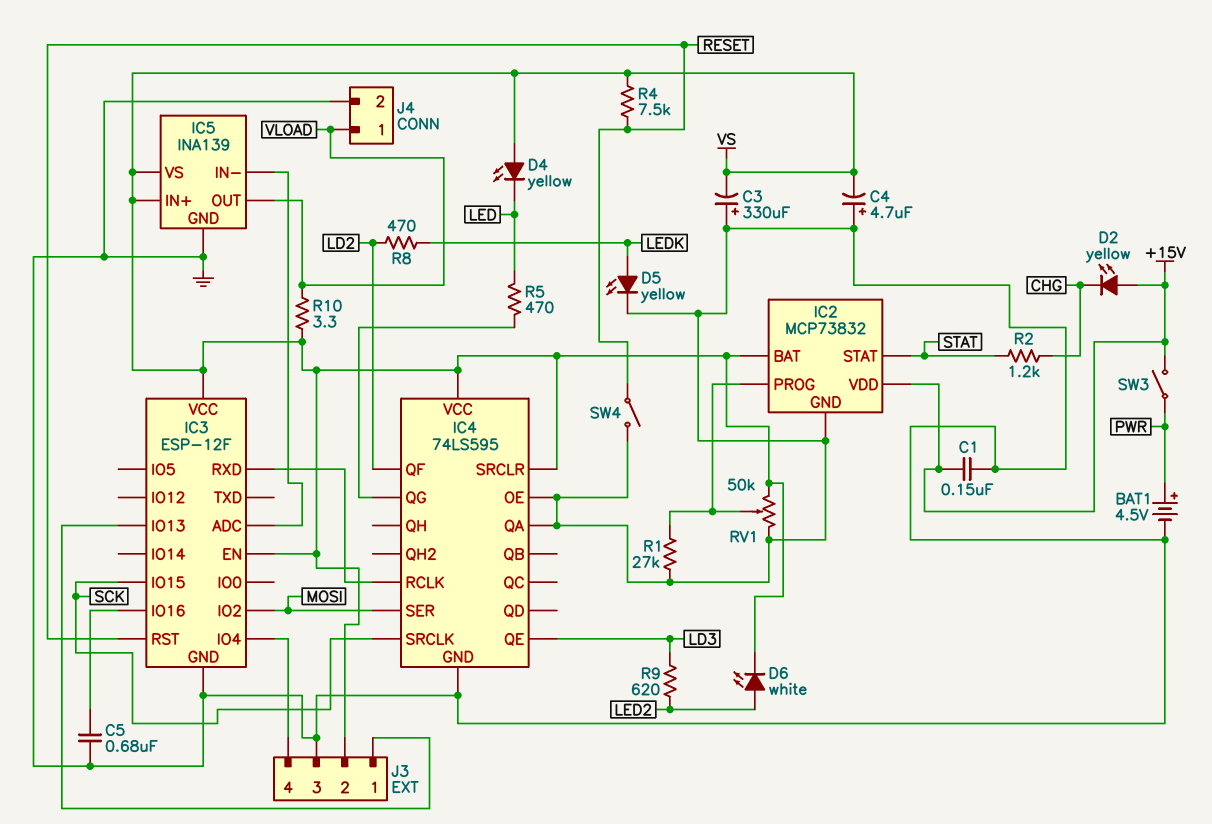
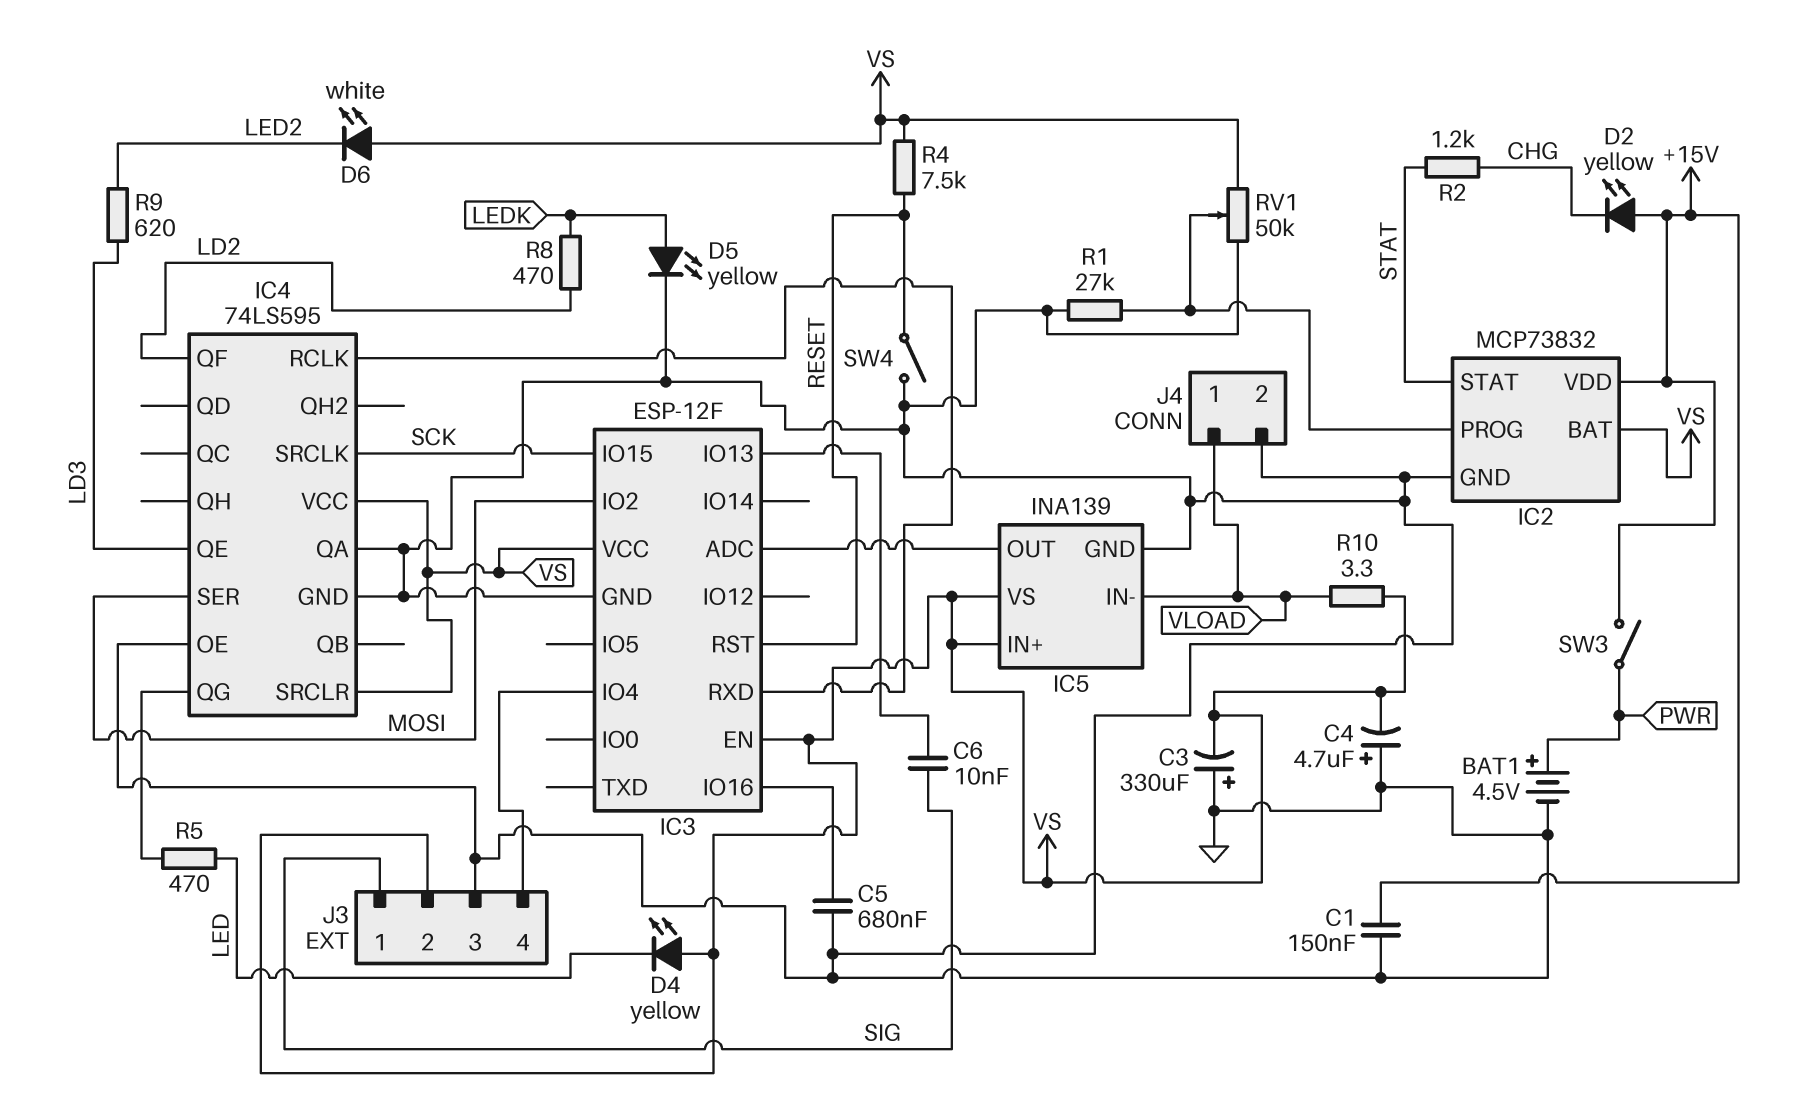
C6: none -> 10nF (IC3/IO13, SIG)
D6: LED white (A LED2, K VS) -> LED white (A VS, K LED2)
IC5 pin IN-: IC3/ADC -> VLOAD
IC5 pin OUT: VLOAD -> IC3/ADC
J3 pin 1: IC3/IO13 -> SIG

